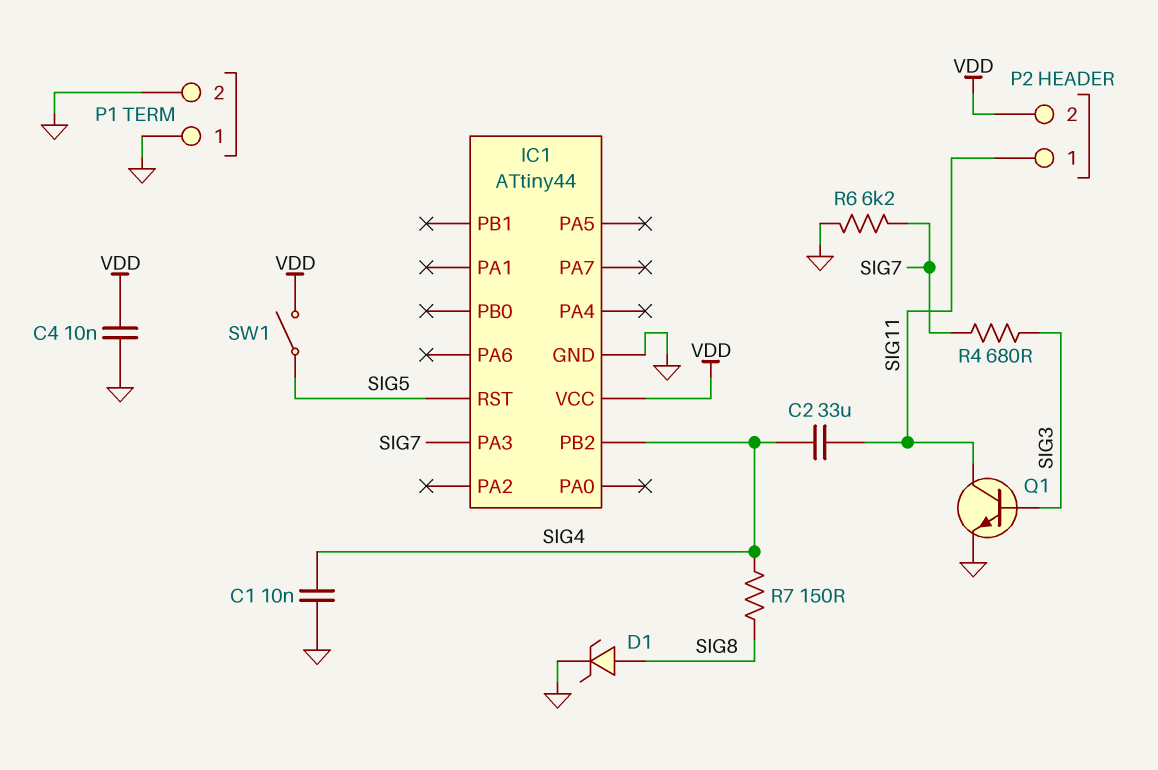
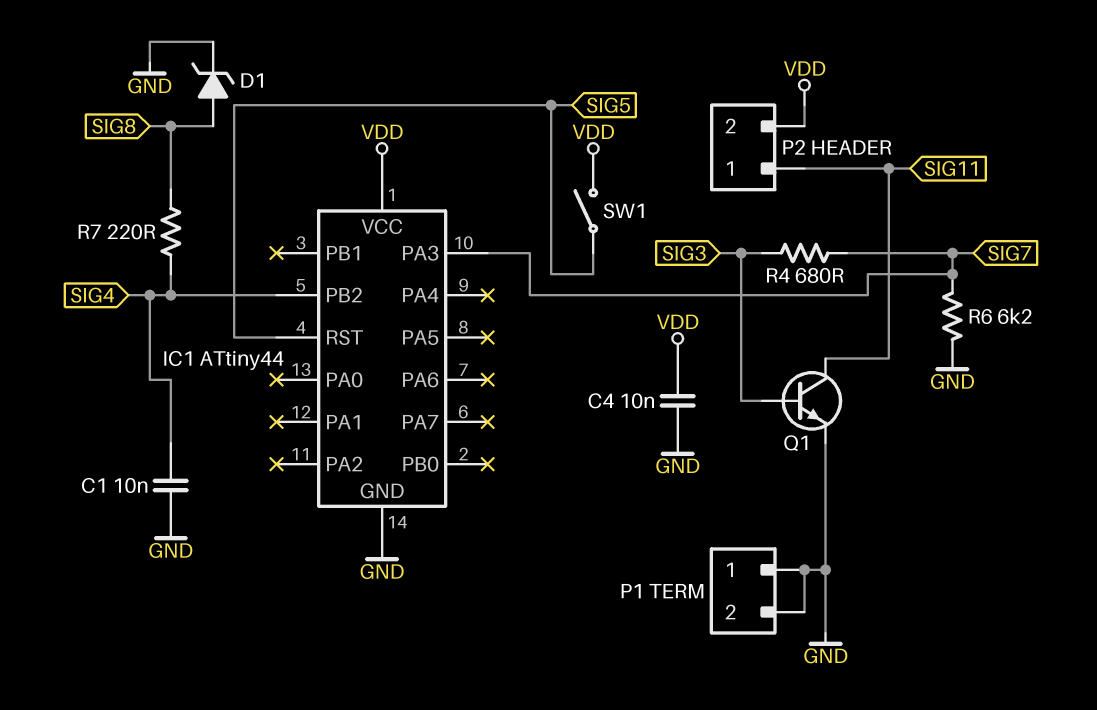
C2: 33uF (SIG4, SIG11) -> none
R7: 150 (SIG4, SIG8) -> 220 (SIG4, SIG8)

